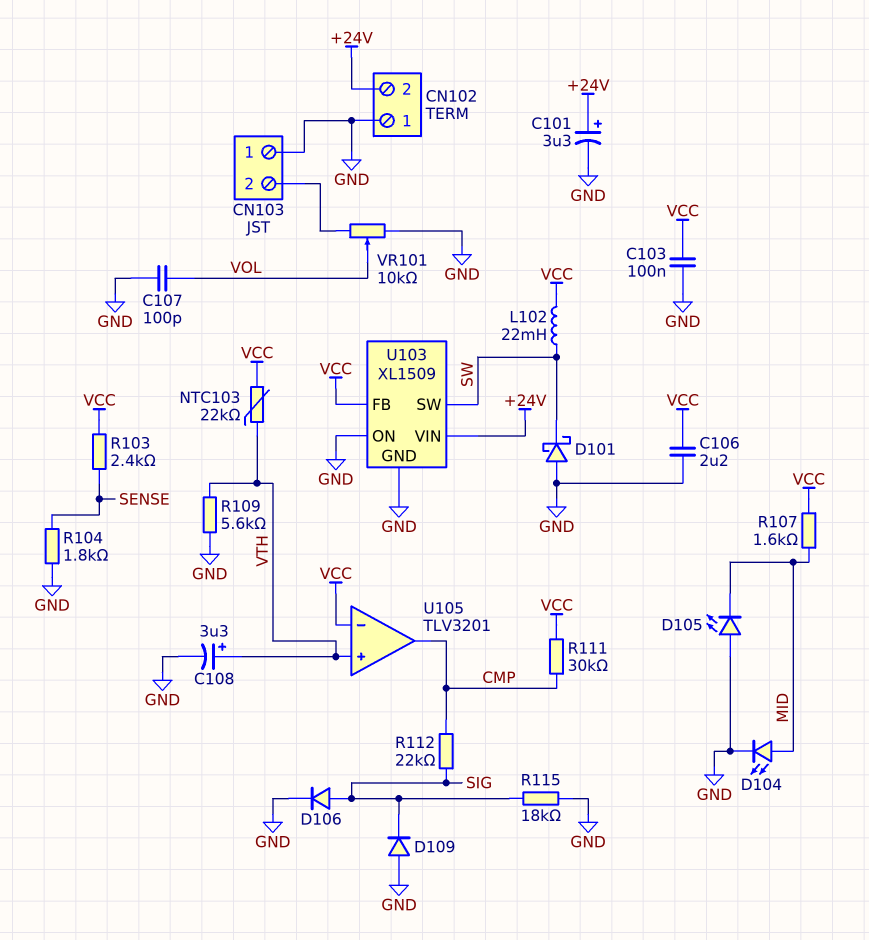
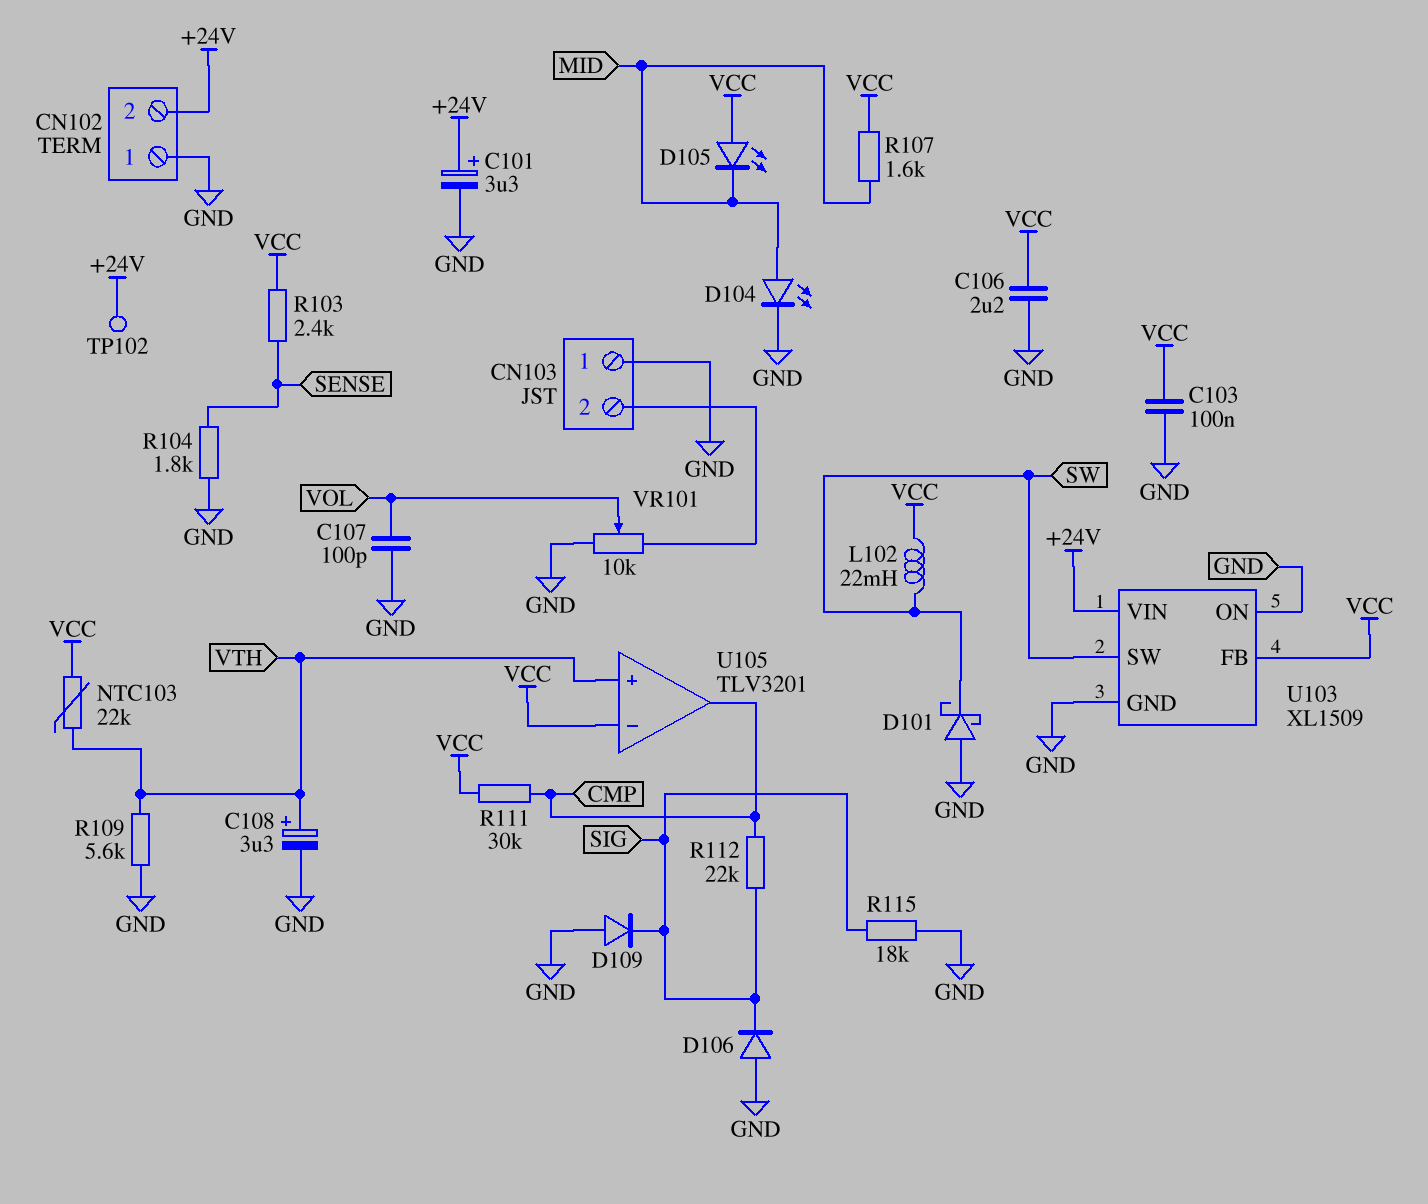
D105: LED (A GND, K MID) -> LED (A VCC, K MID)
D106: diode (A SIG, K GND) -> diode (A GND, K SIG)
TP102: none -> test point (+24V)

